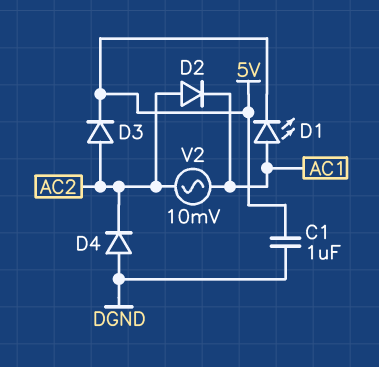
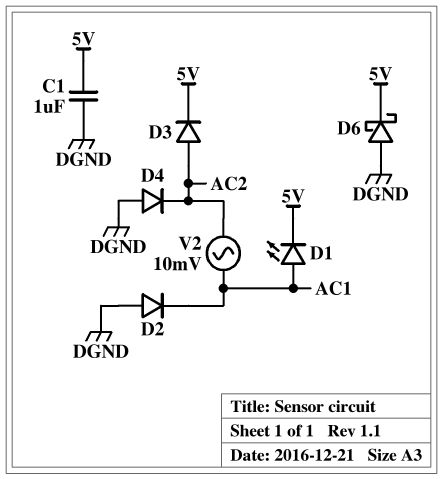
D2: diode (A AC2, K AC1) -> diode (A DGND, K AC1)
D6: none -> schottky (A DGND, K 5V)

